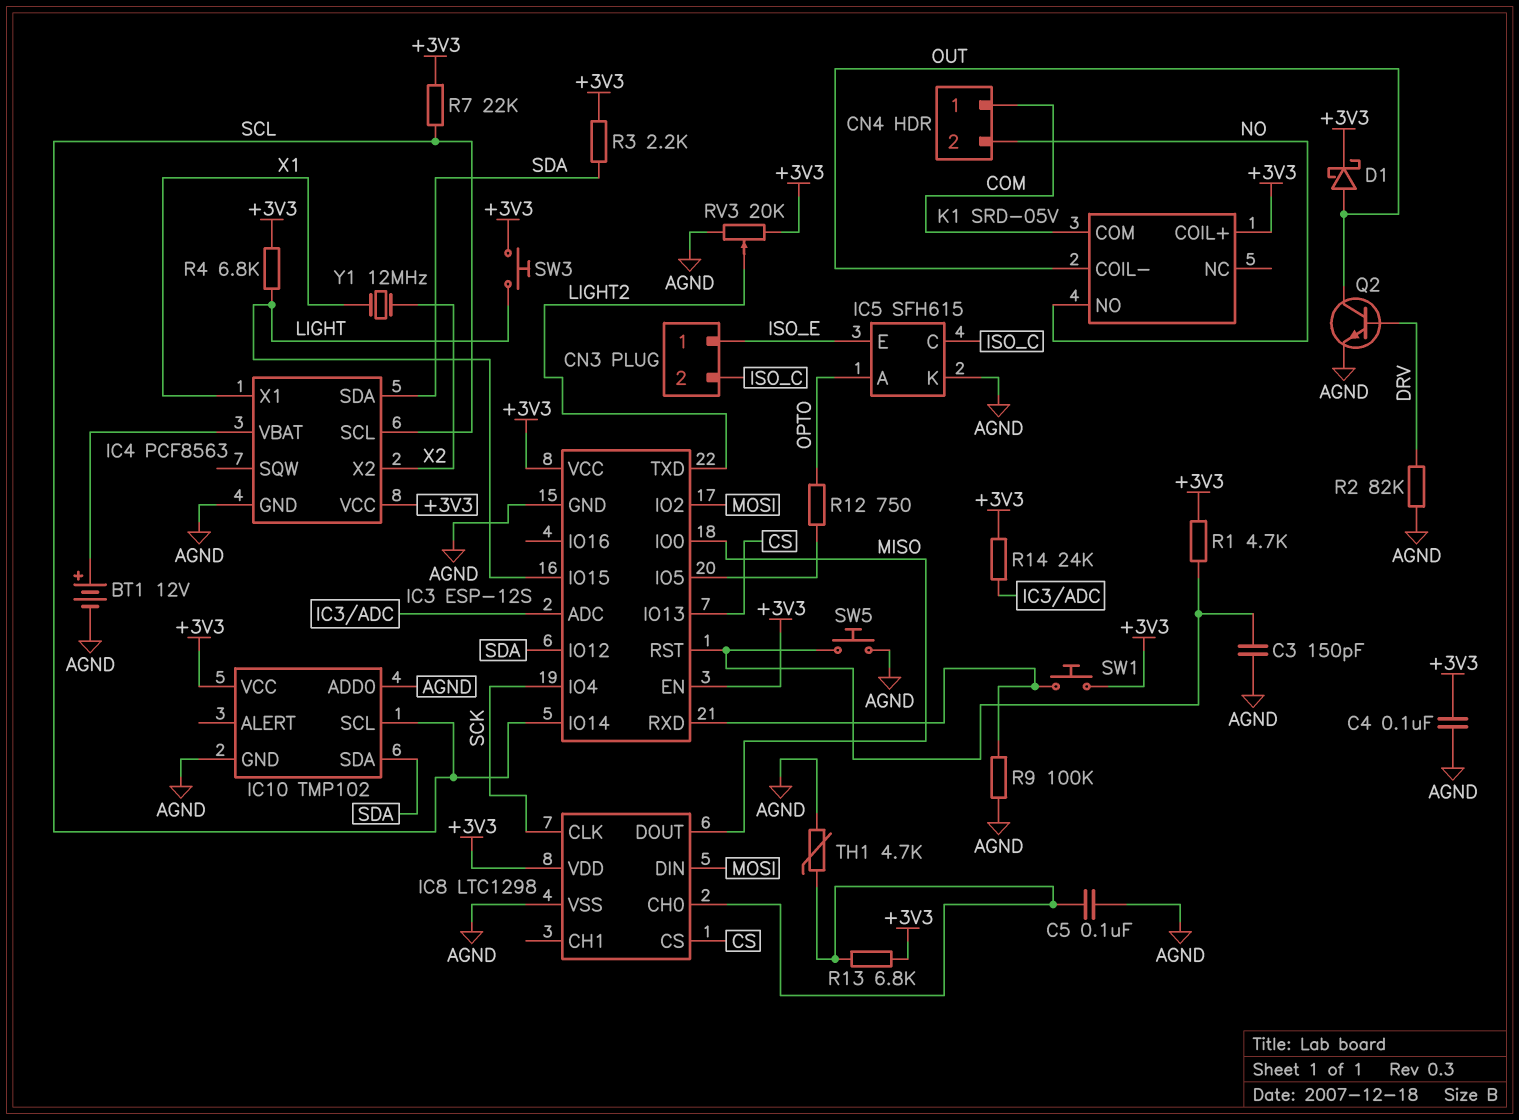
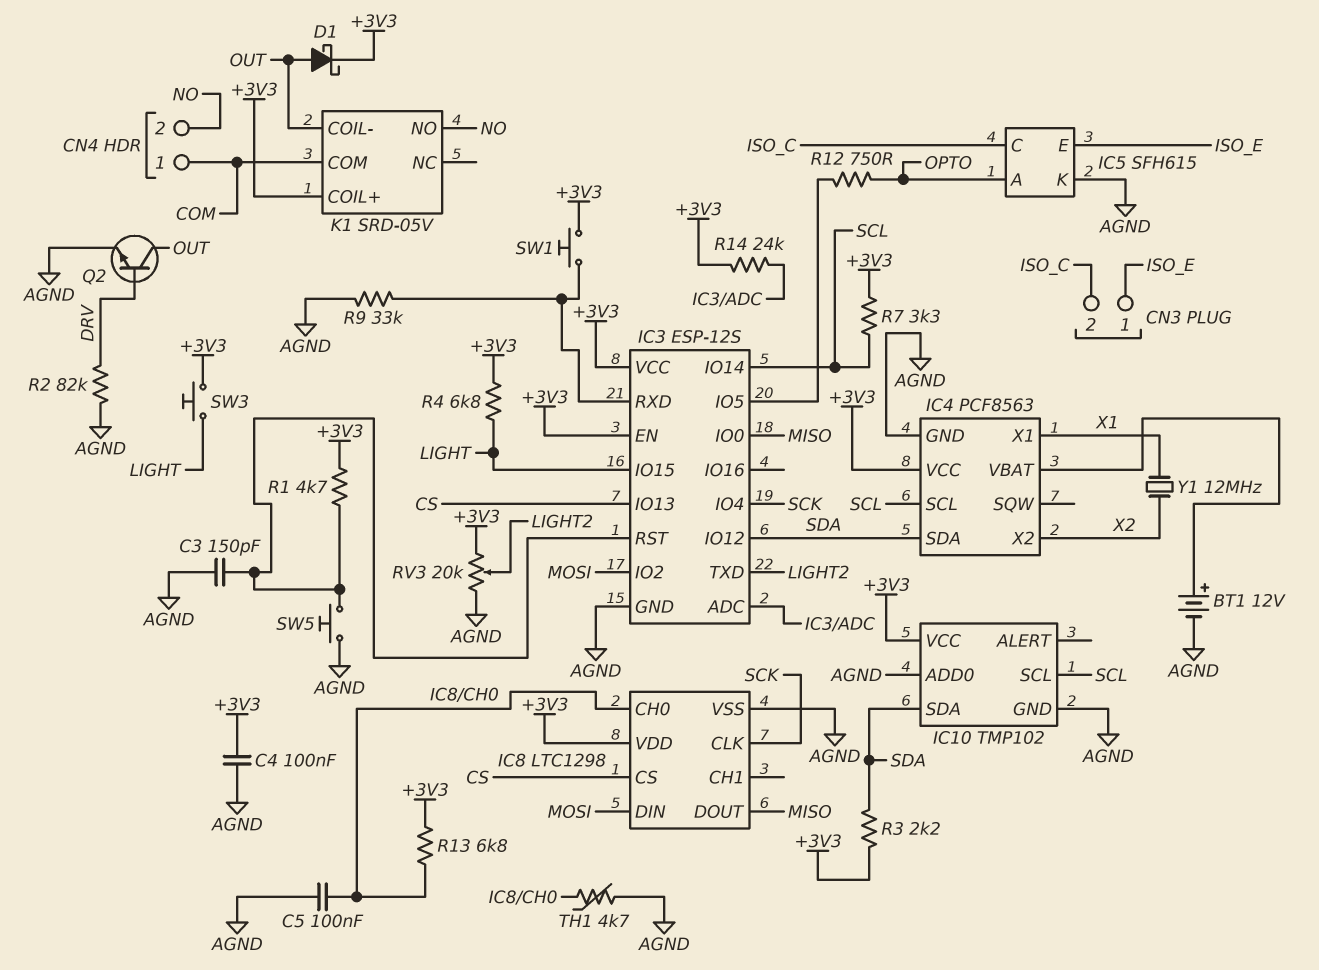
R7: 22k (+3V3, SCL) -> 3.3k (+3V3, SCL)
R9: 100k (AGND, IC3/RXD) -> 33k (AGND, IC3/RXD)

